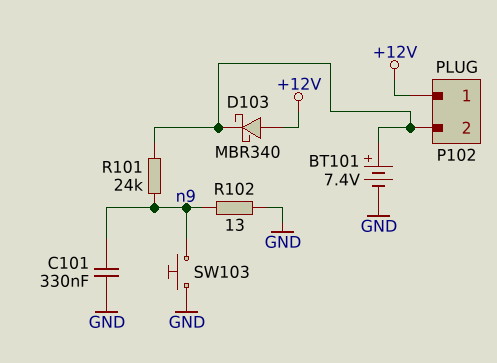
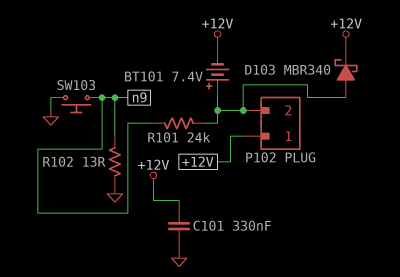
BT101: 7.4V (plus P102/2, minus GND) -> 7.4V (plus P102/2, minus +12V)
C101: 330nF (GND, n9) -> 330nF (+12V, GND)
D103: schottky MBR340 (A +12V, K P102/2) -> schottky MBR340 (A P102/2, K +12V)

